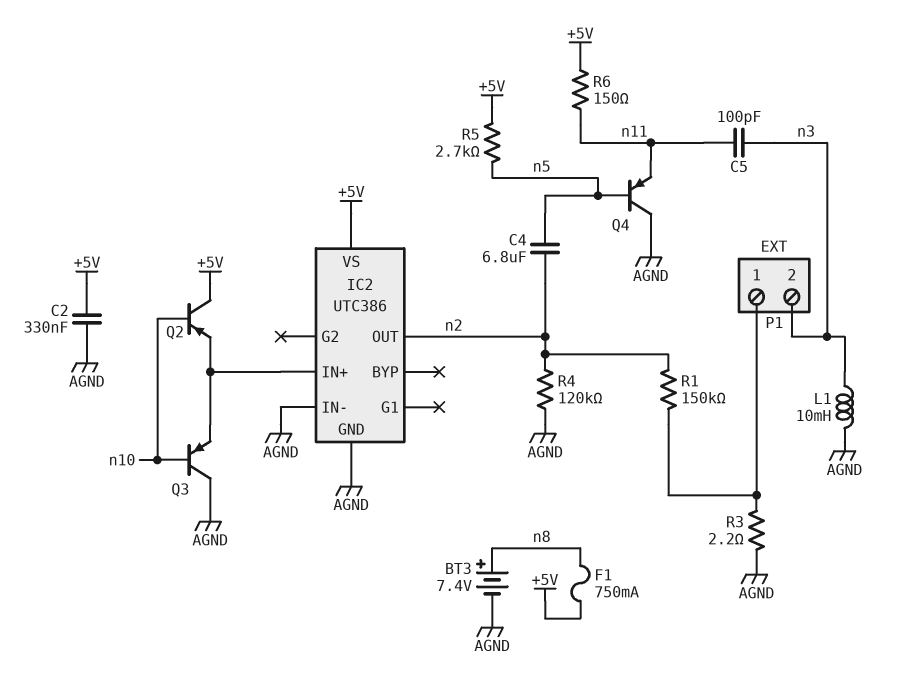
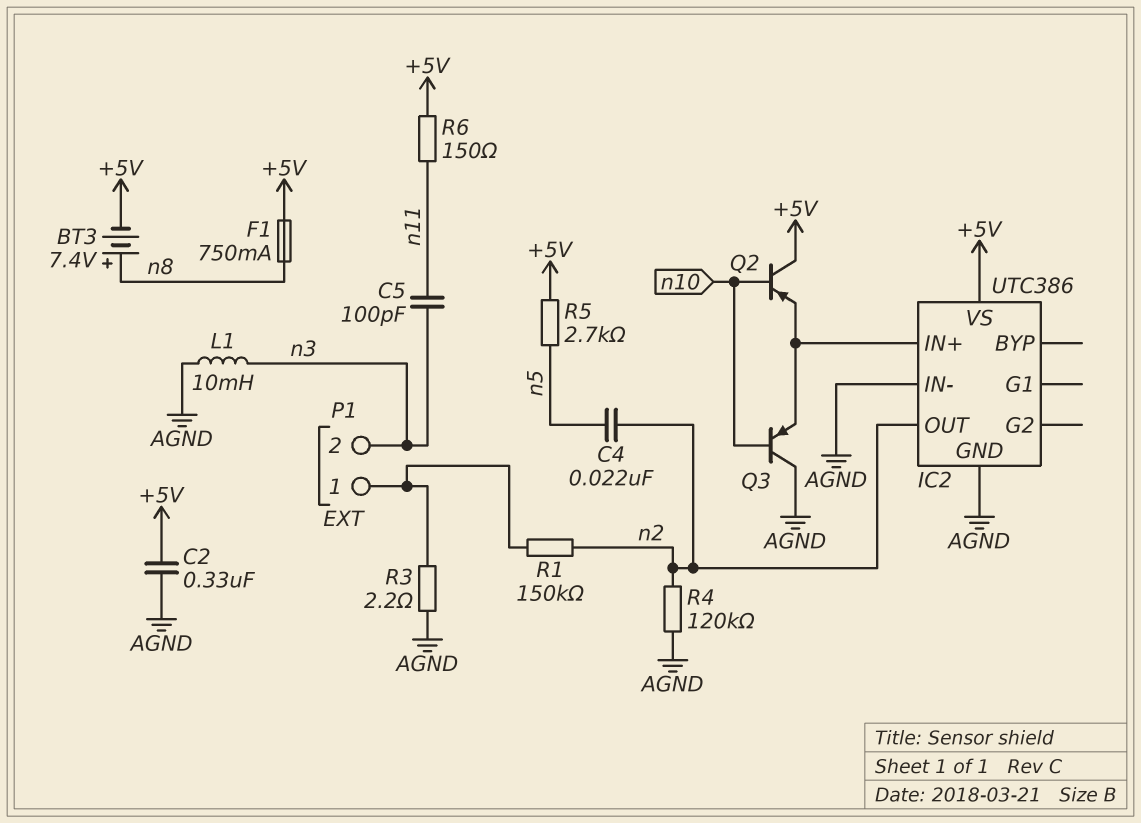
BT3: 7.4V (plus n8, minus AGND) -> 7.4V (plus n8, minus +5V)
C4: 6.8uF (n2, n5) -> 22nF (n2, n5)
Q4: PNP (B n5, C AGND, E n11) -> none

